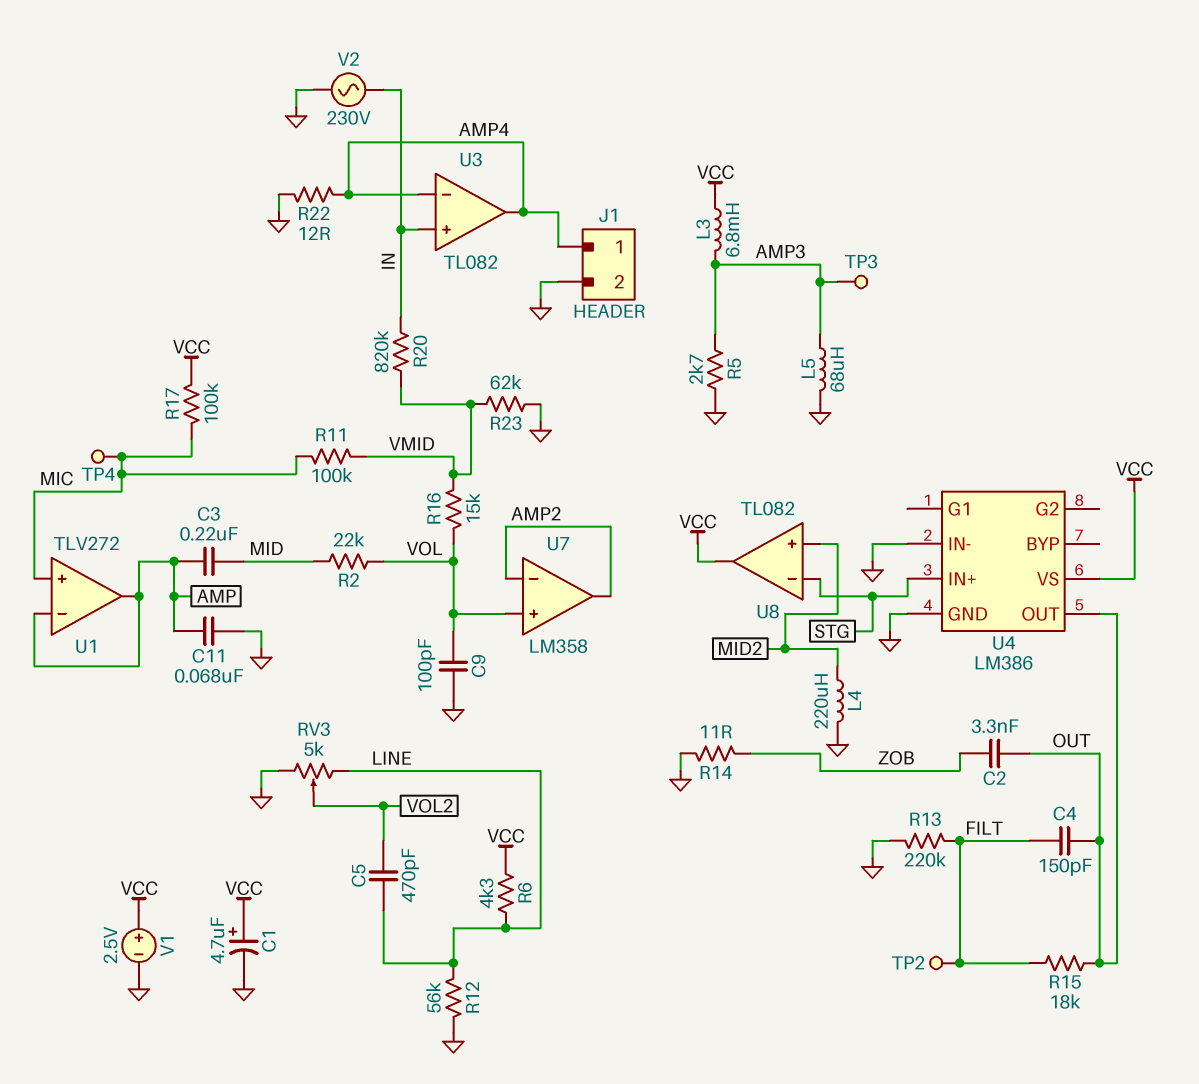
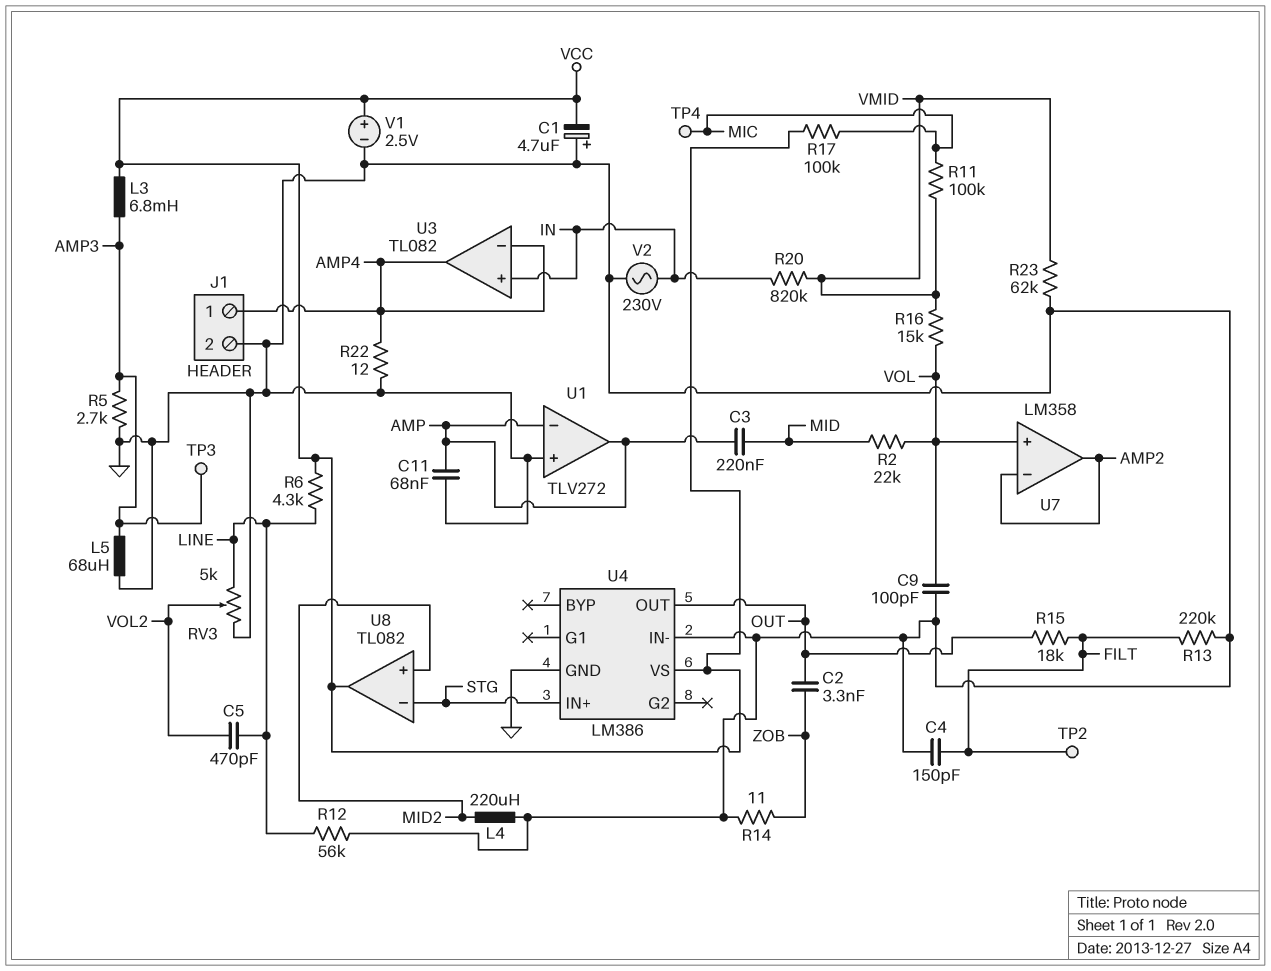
C1: 4.7uF (plus VCC, minus GND) -> 4.7uF (plus GND, minus VCC)
C4: 150pF (FILT, OUT) -> 150pF (FILT, GND)
U1 pin in+: MIC -> GND

